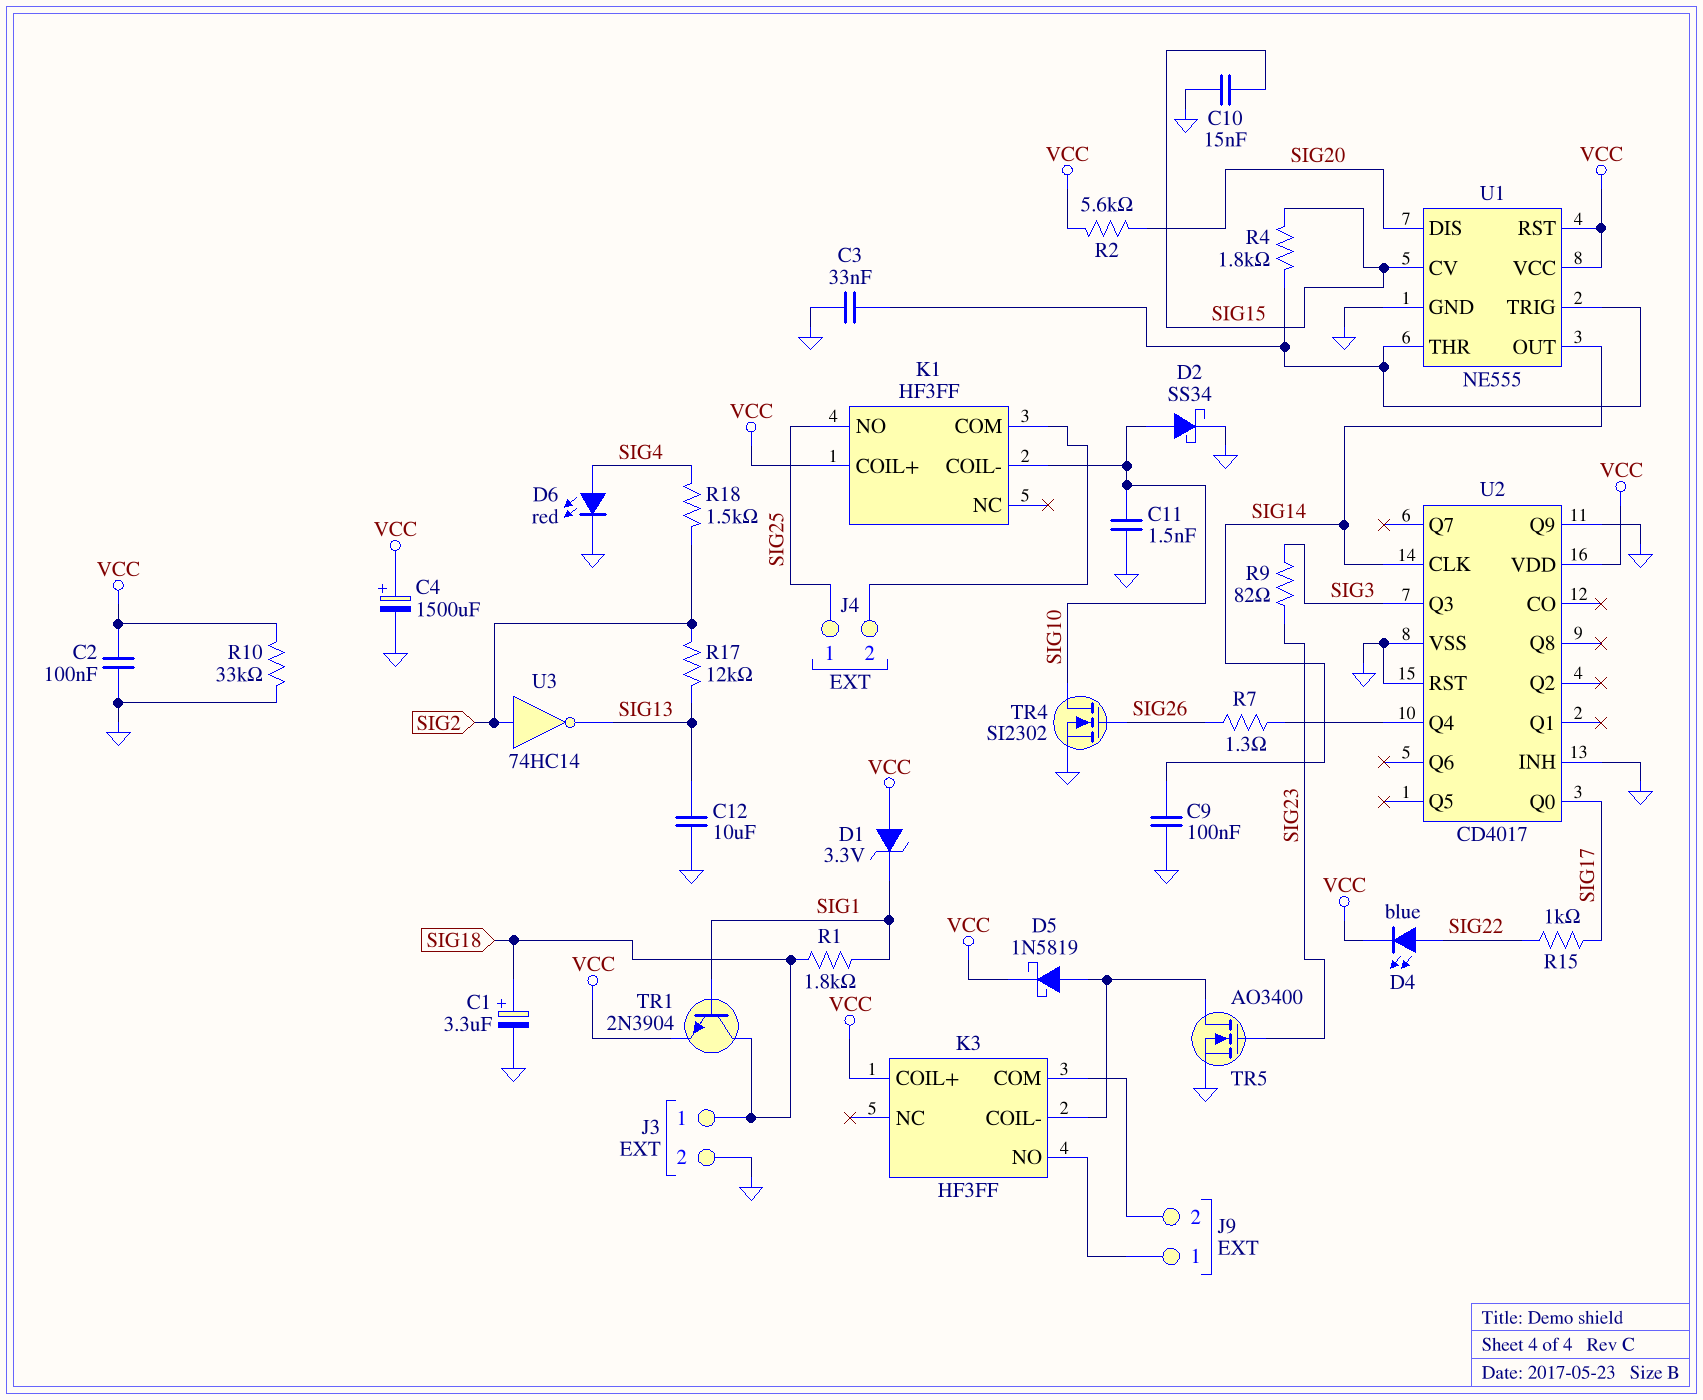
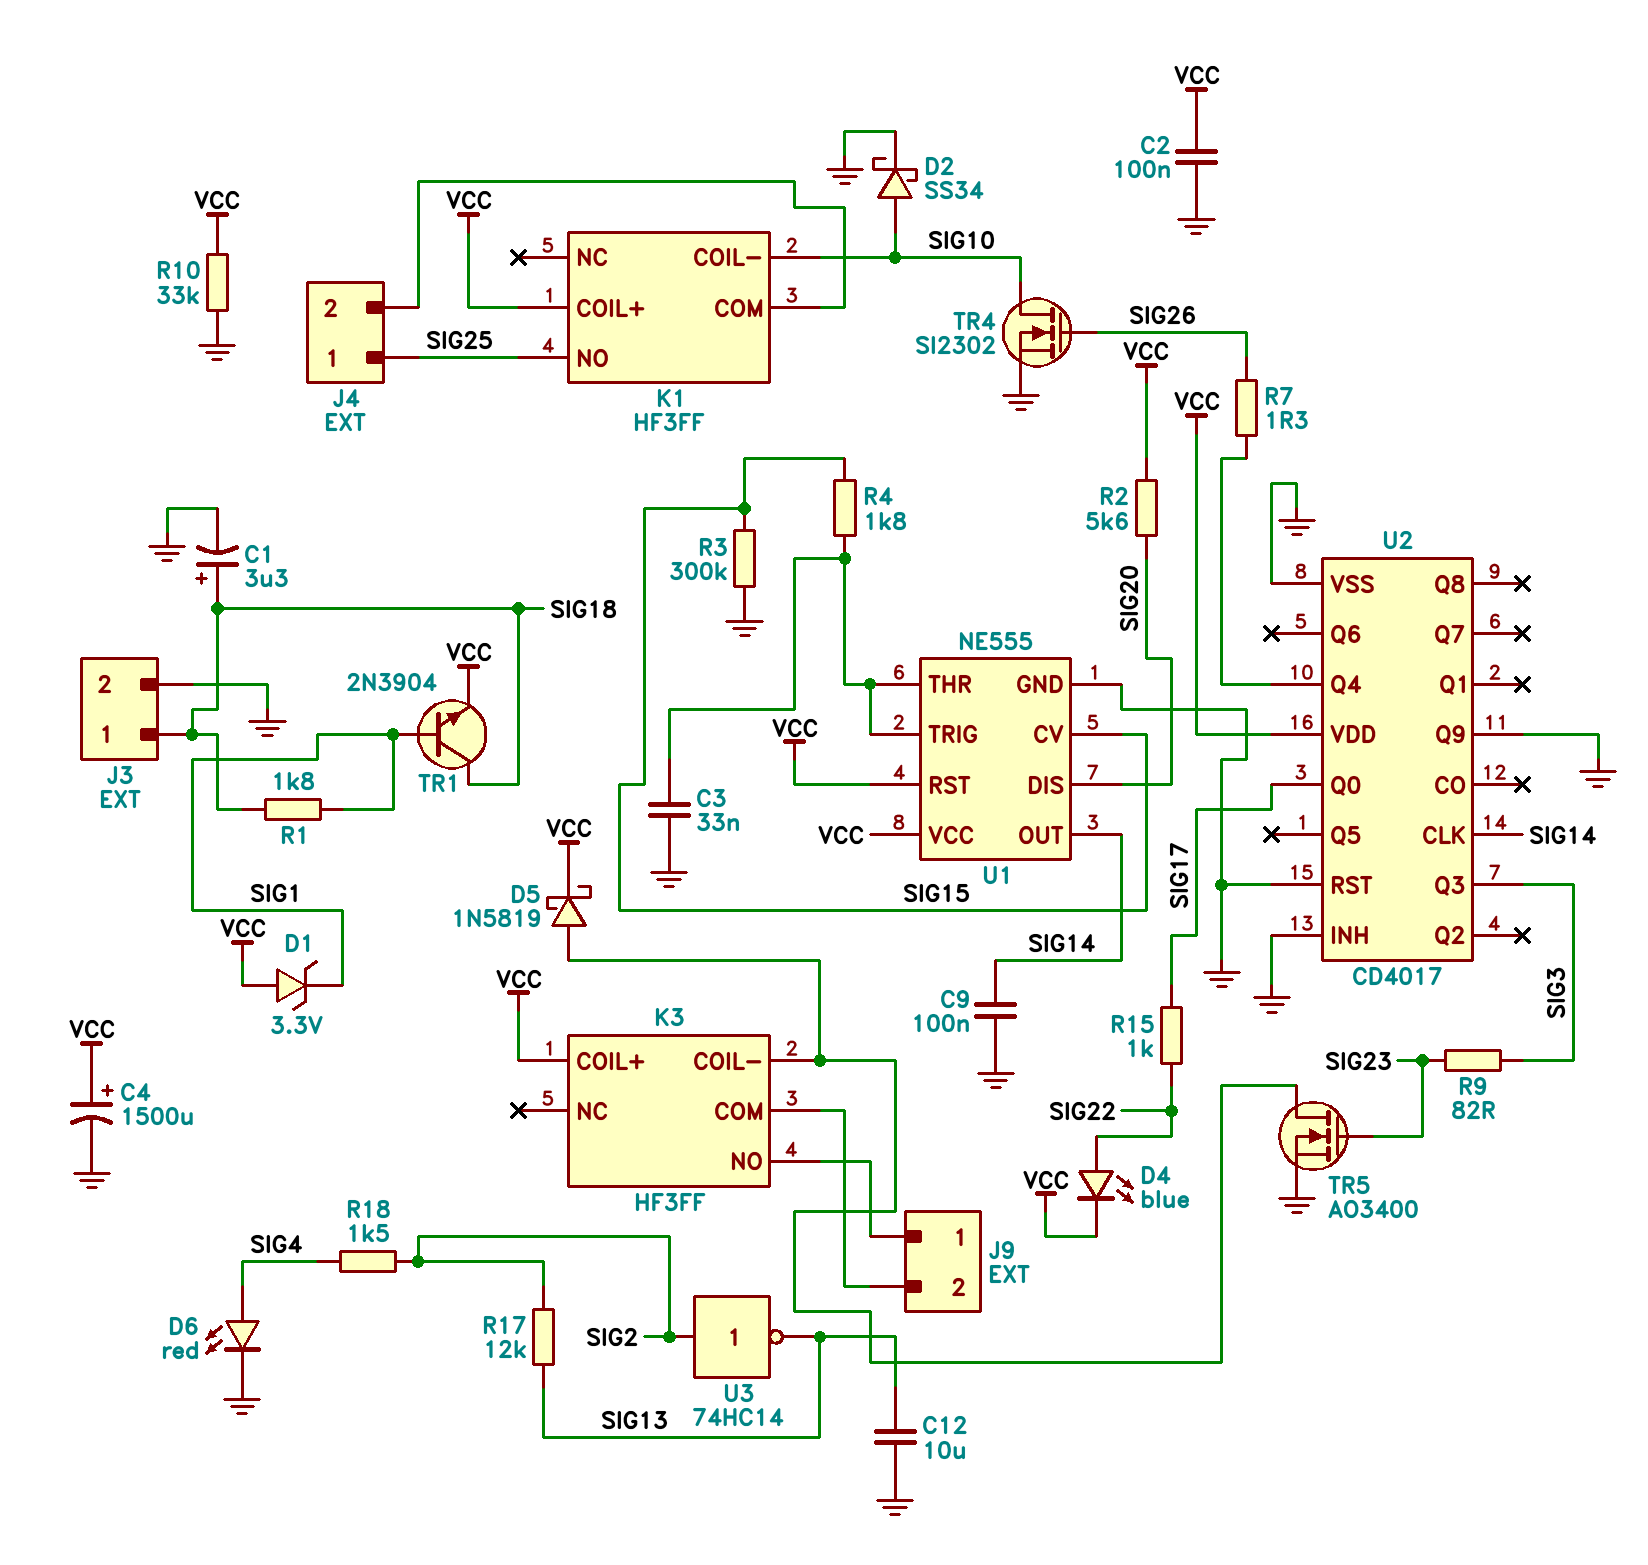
C10: 15nF (GND, SIG15) -> none
C11: 1.5nF (GND, SIG10) -> none
R3: none -> 300k (GND, SIG15)

